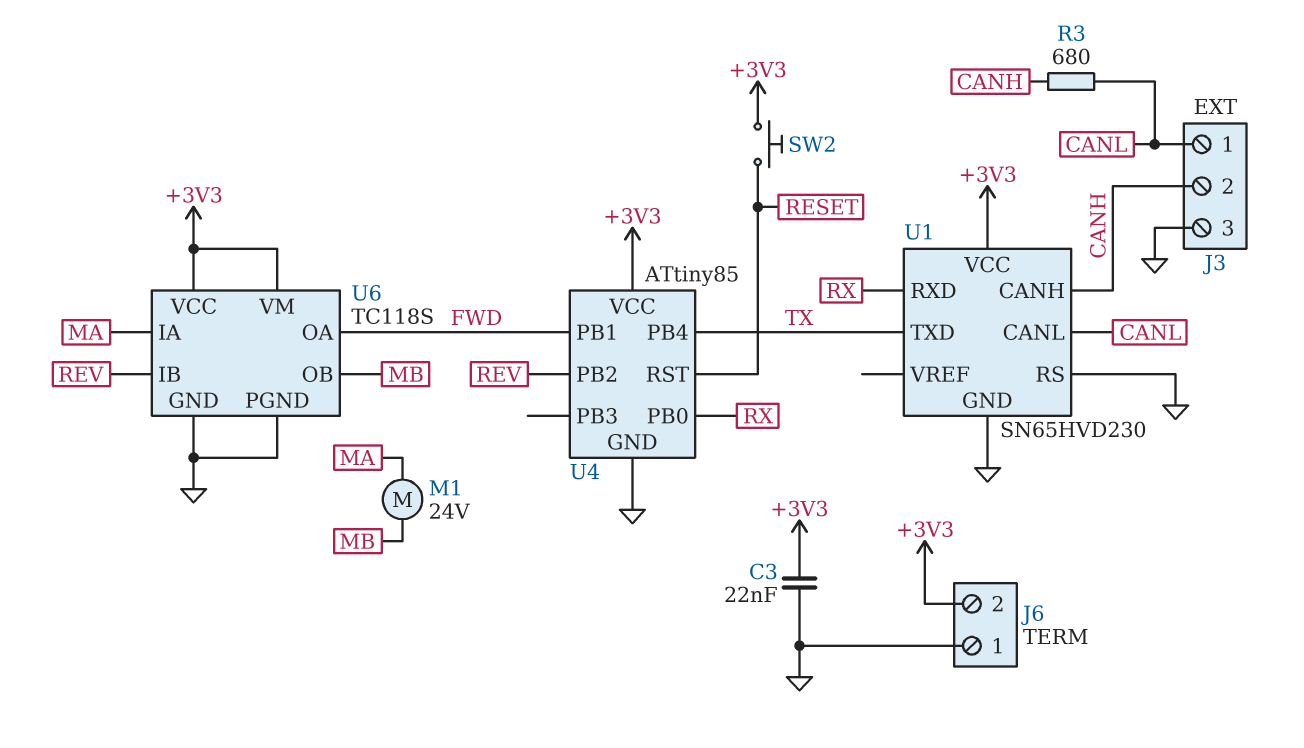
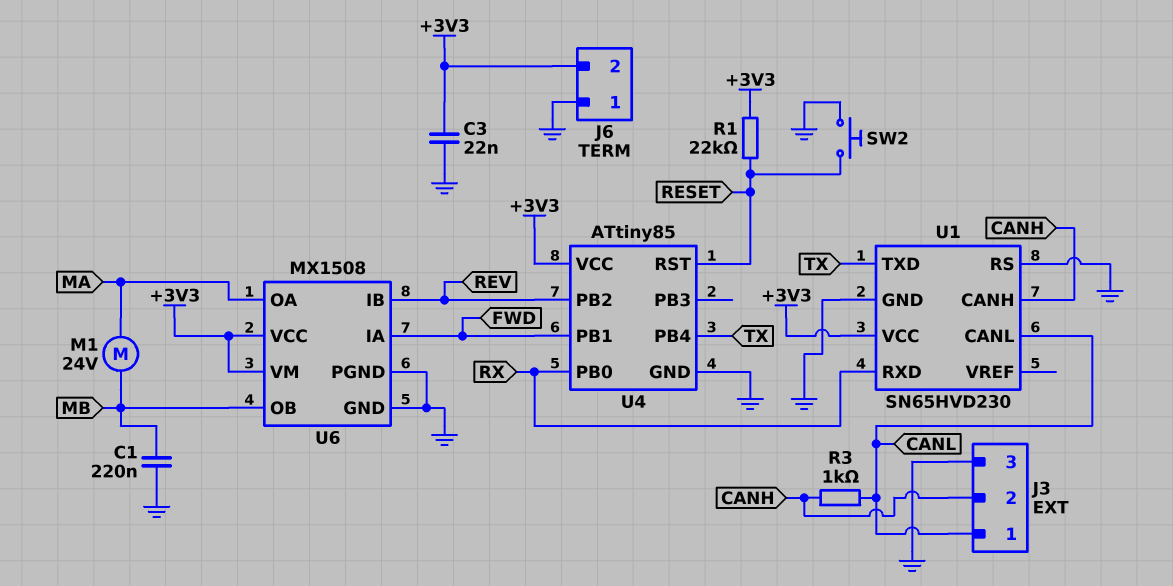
C1: none -> 220nF (GND, MB)
R1: none -> 22k (+3V3, RESET)
R3: 680 (CANH, CANL) -> 1k (CANH, CANL)
SW2: button (+3V3, RESET) -> button (GND, RESET)
U6: TC118S -> MX1508
U6 pin IA: MA -> FWD
U6 pin OA: FWD -> MA

